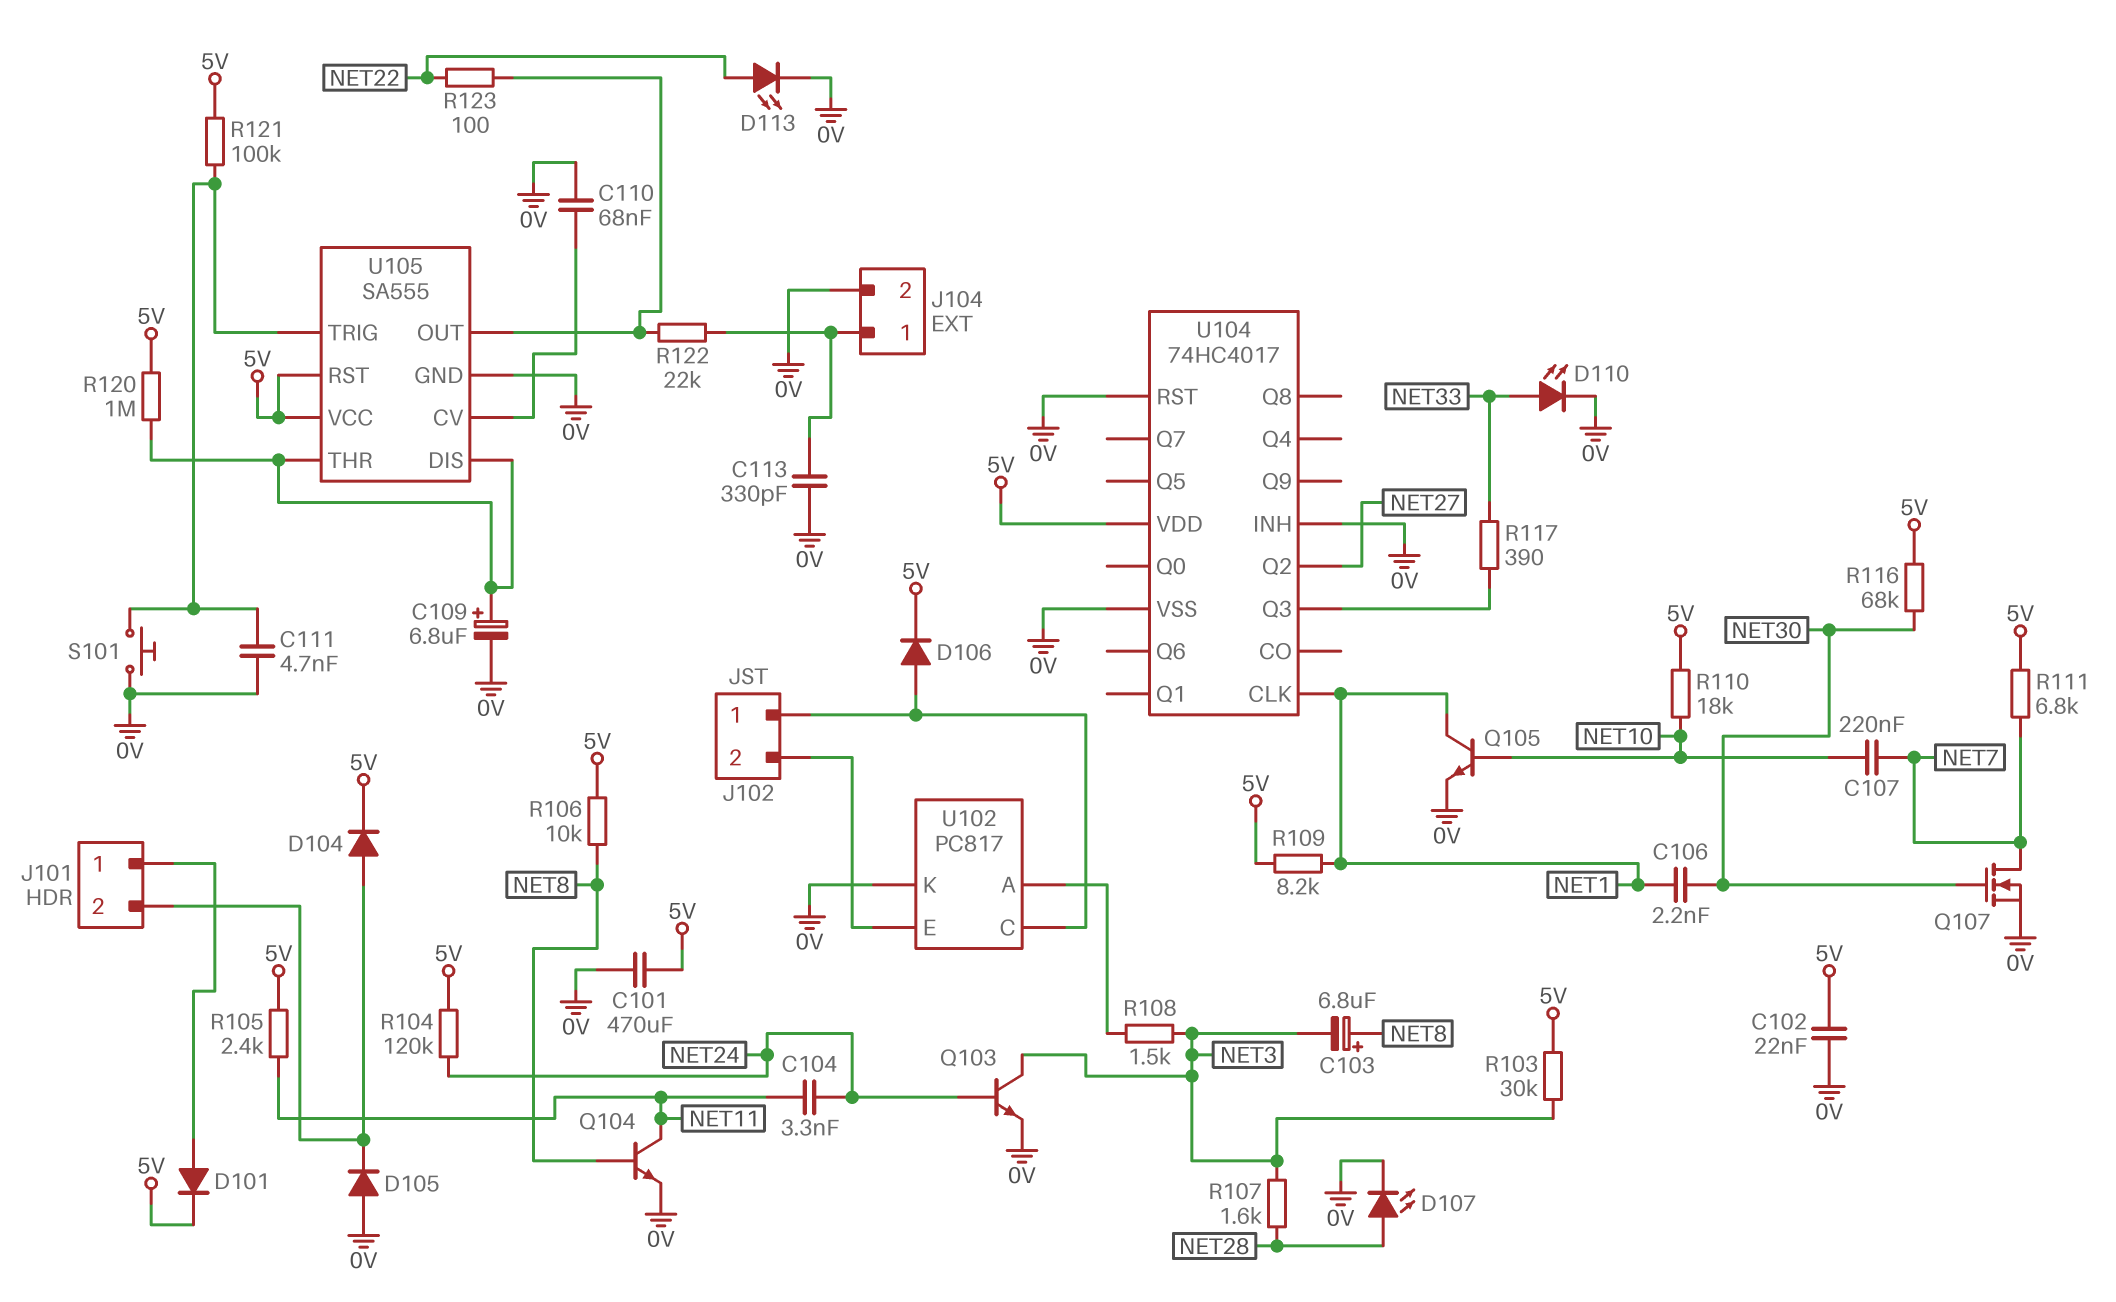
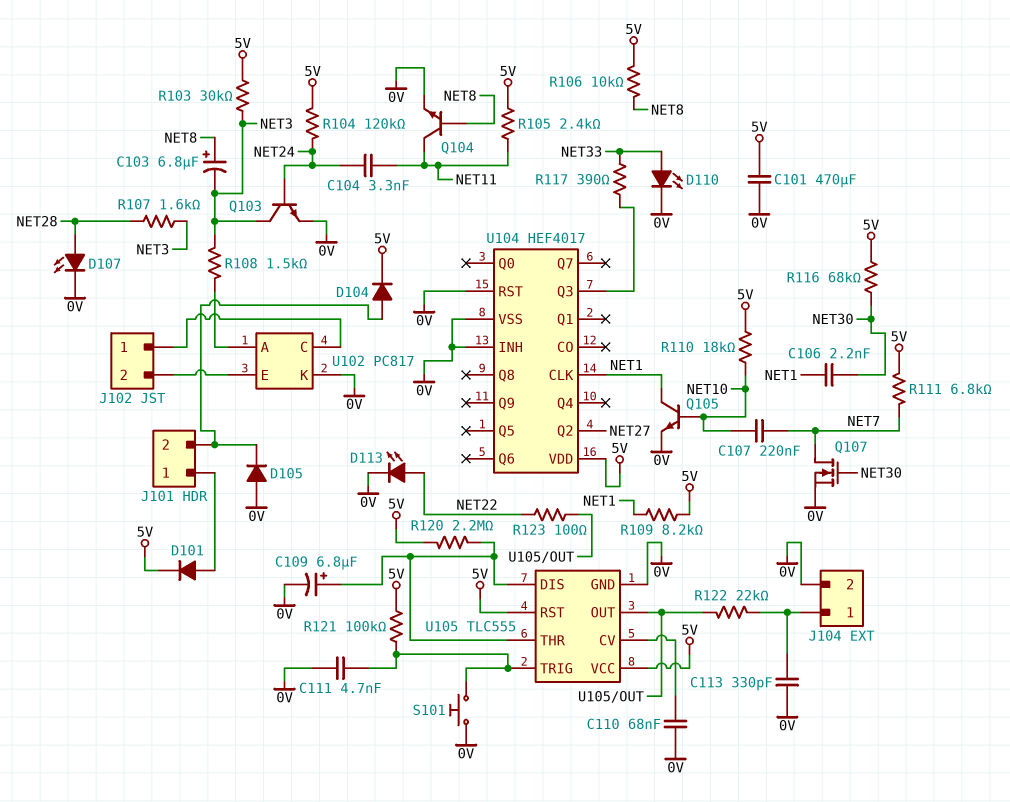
C102: 22nF (0V, 5V) -> none
D106: diode (A J102/1, K 5V) -> none
R120: 1M (5V, U105/DIS) -> 2.2M (5V, U105/DIS)
U104: 74HC4017 -> HEF4017
U105: SA555 -> TLC555

